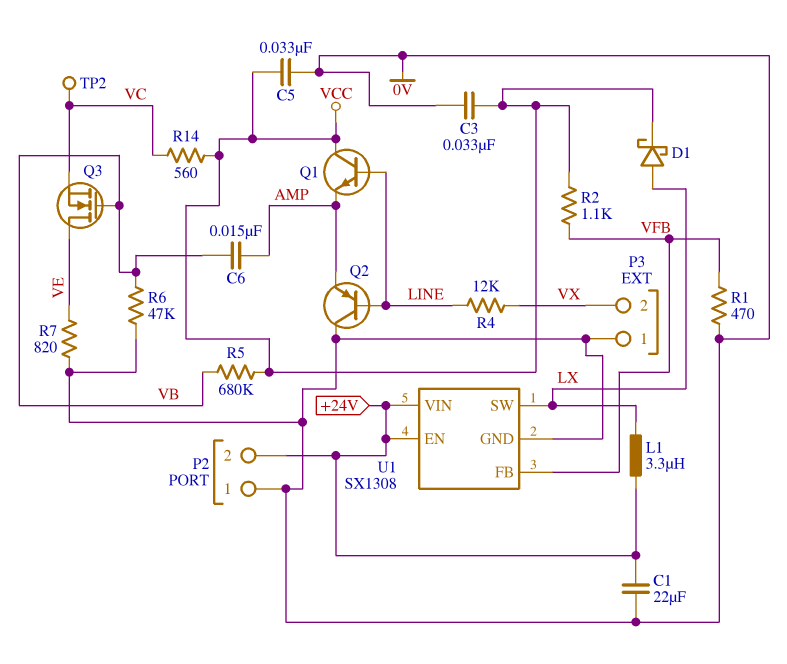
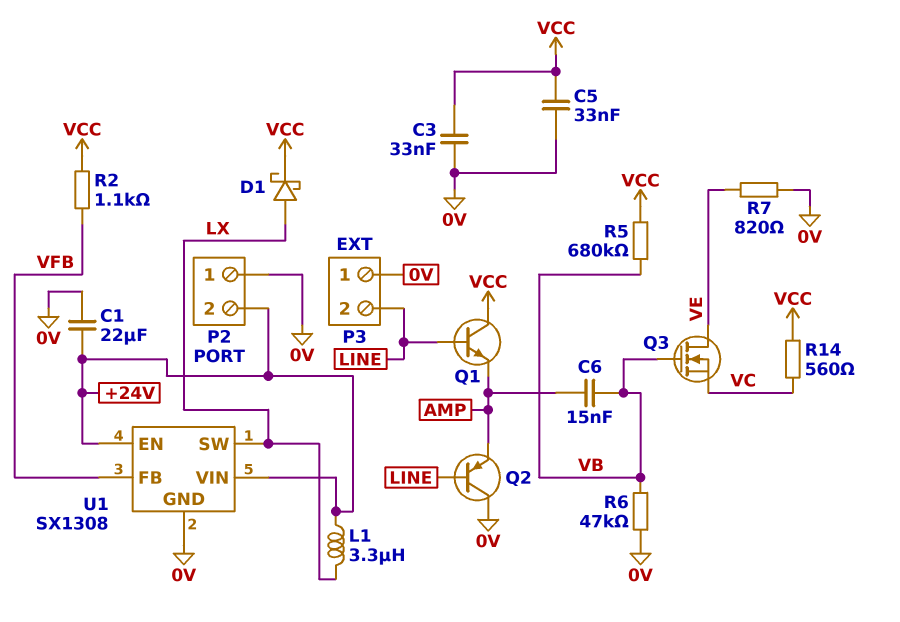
P3 pin 2: VX -> LINE
R1: 470 (0V, VFB) -> none
R4: 12k (LINE, VX) -> none
TP2: test point (VC) -> none

